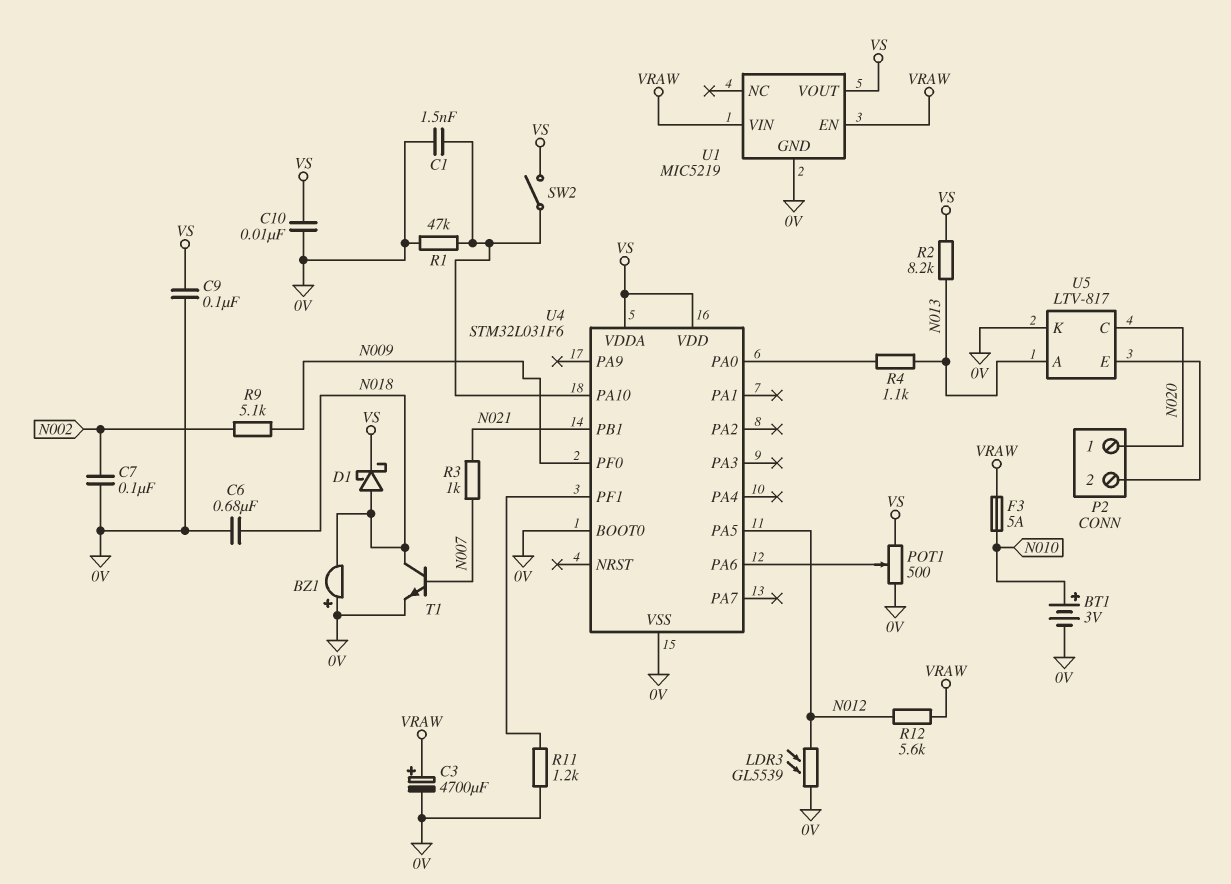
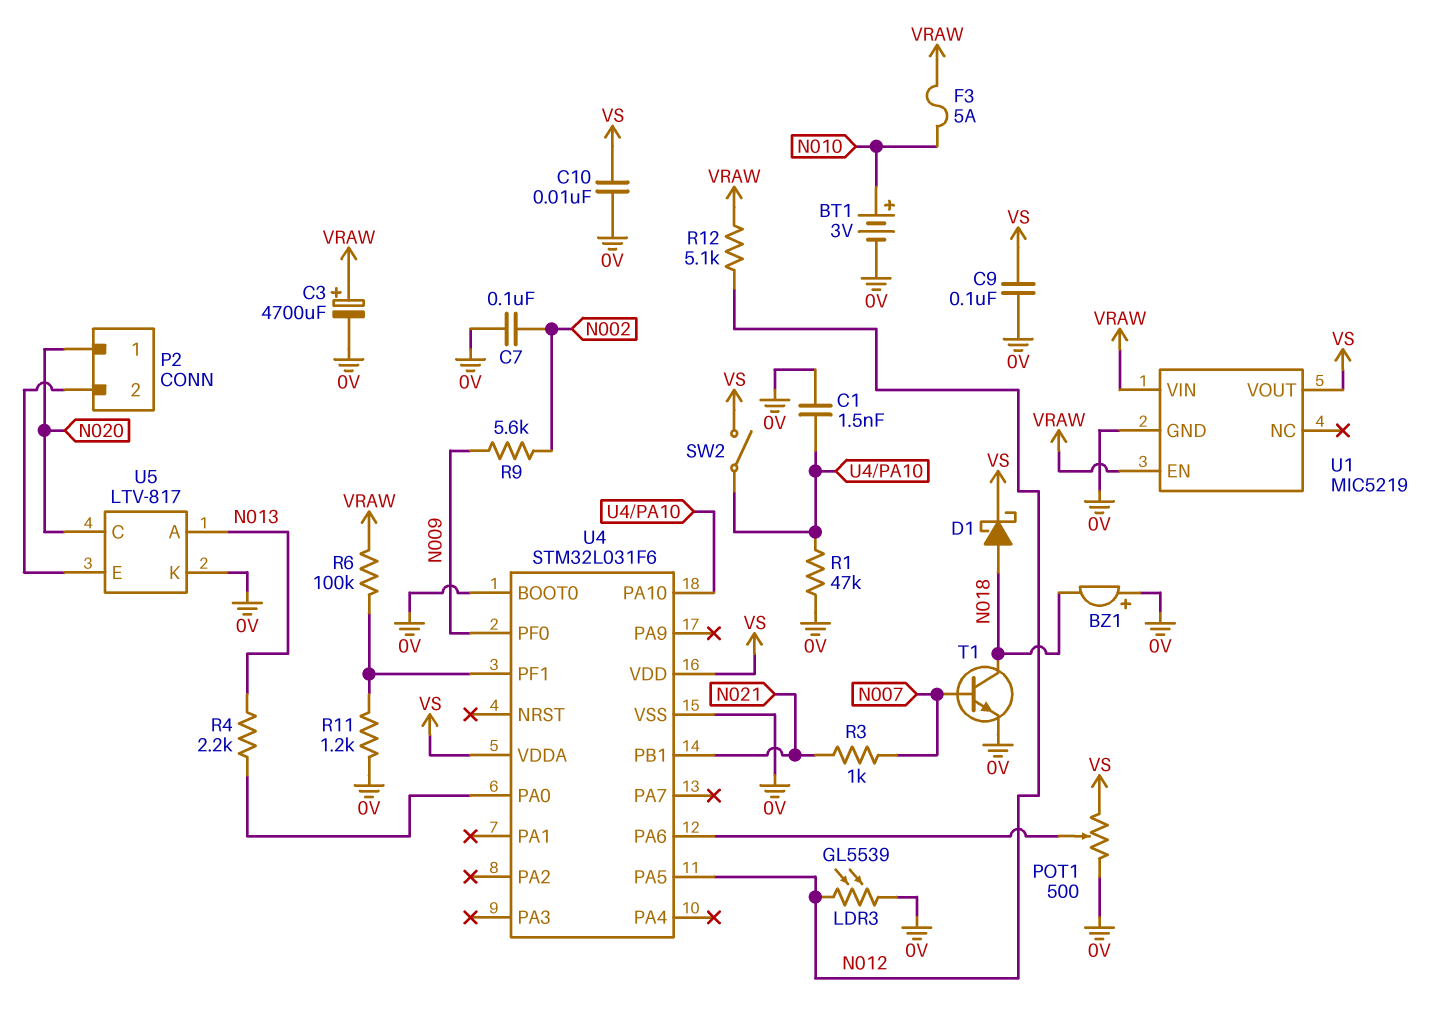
C6: 680nF (0V, N018) -> none
R2: 8.2k (N013, VS) -> none
R4: 1.1k (N013, U4/PA0) -> 2.2k (N013, U4/PA0)
R6: none -> 100k (U4/PF1, VRAW)
R9: 5.1k (N002, N009) -> 5.6k (N002, N009)
R12: 5.6k (N012, VRAW) -> 5.1k (N012, VRAW)

